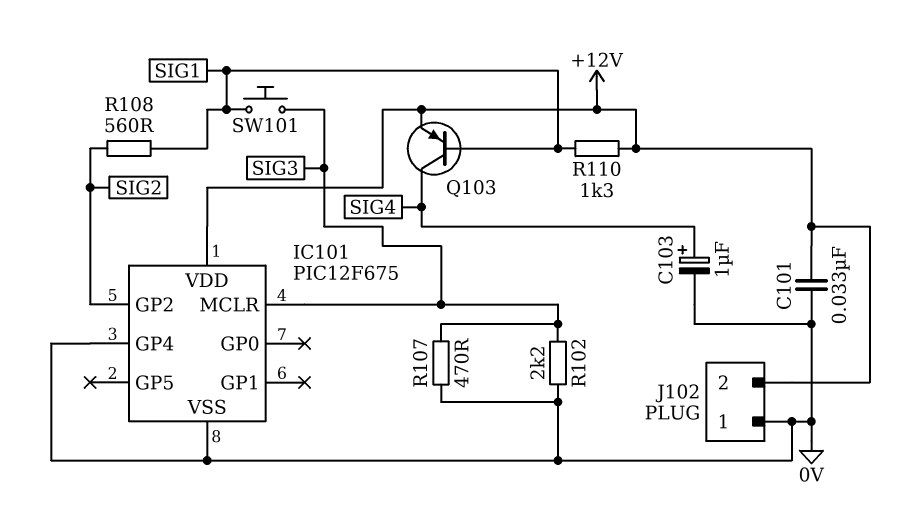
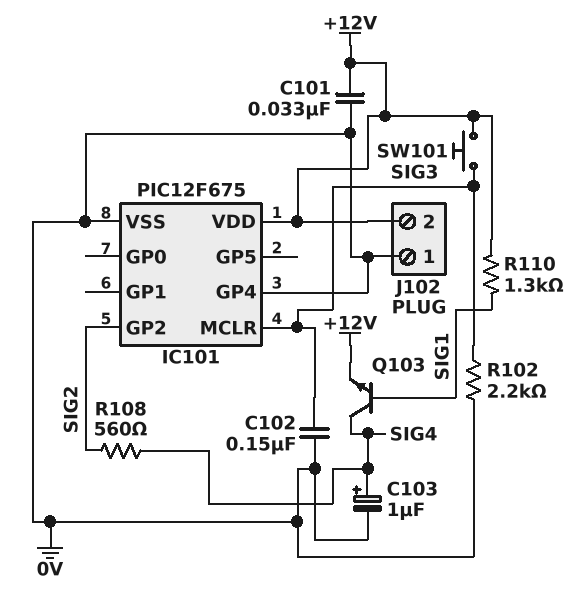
C102: none -> 150nF (0V, SIG3)
Q103: PNP (B SIG1, C SIG4, E +12V) -> NPN (B SIG1, C SIG4, E +12V)
R107: 470 (0V, SIG3) -> none
R108: 560 (SIG1, SIG2) -> 560 (SIG2, SIG4)
SW101: button (SIG1, SIG3) -> button (+12V, SIG3)

